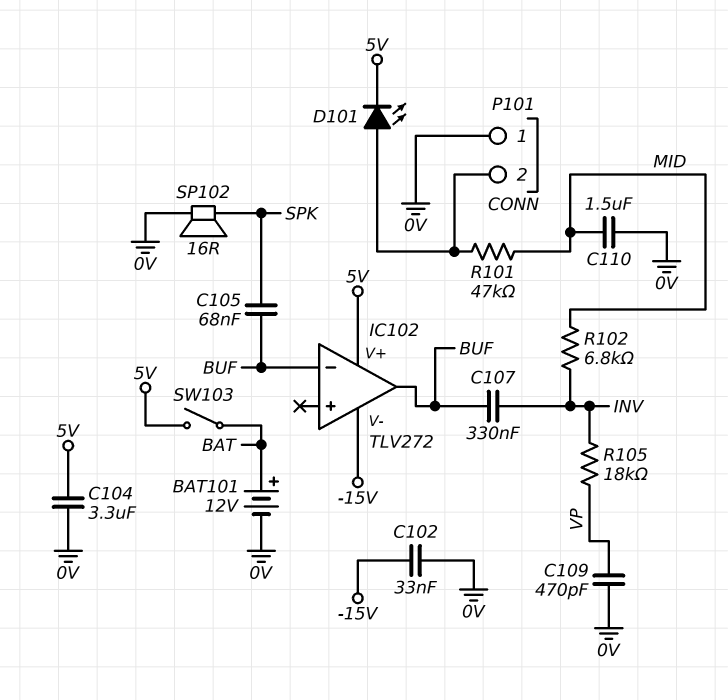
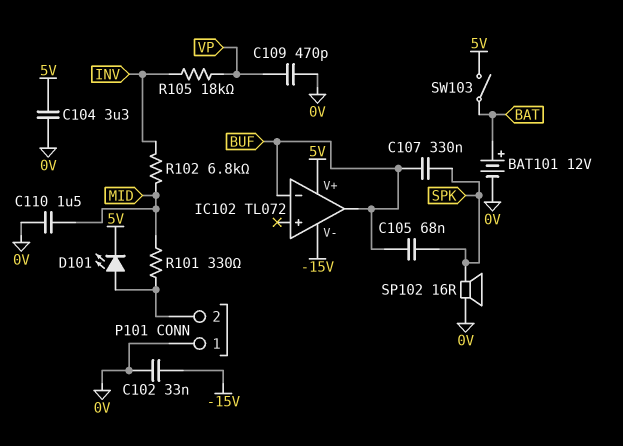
C107: 330nF (BUF, INV) -> 330nF (BUF, SPK)
IC102: TLV272 -> TL072
R101: 47k (MID, P101/2) -> 330 (MID, P101/2)

